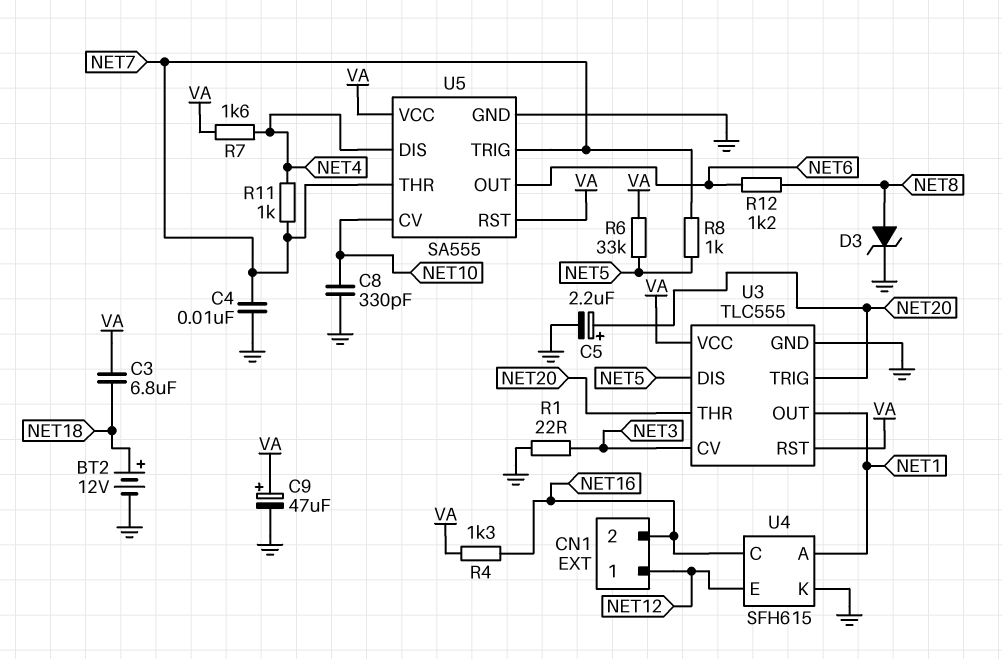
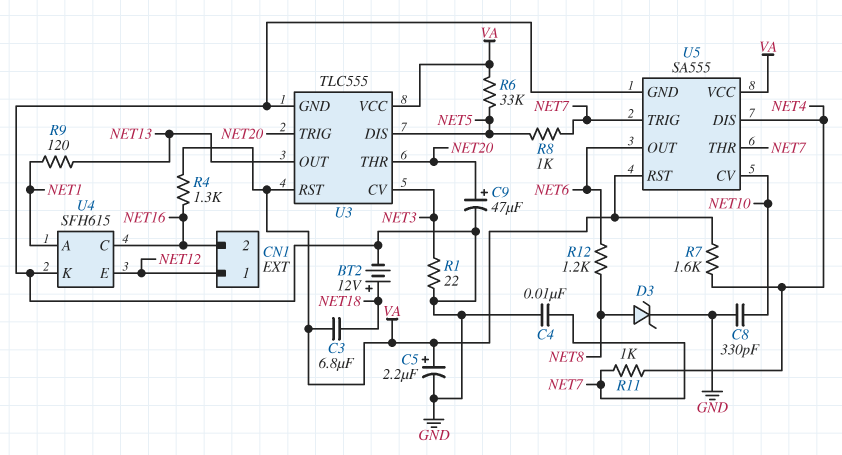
C5: 2.2uF (plus NET20, minus GND) -> 2.2uF (plus VA, minus GND)
C9: 47uF (plus VA, minus GND) -> 47uF (plus NET20, minus GND)
R9: none -> 120 (NET1, NET13)
U3 pin OUT: NET1 -> NET13

